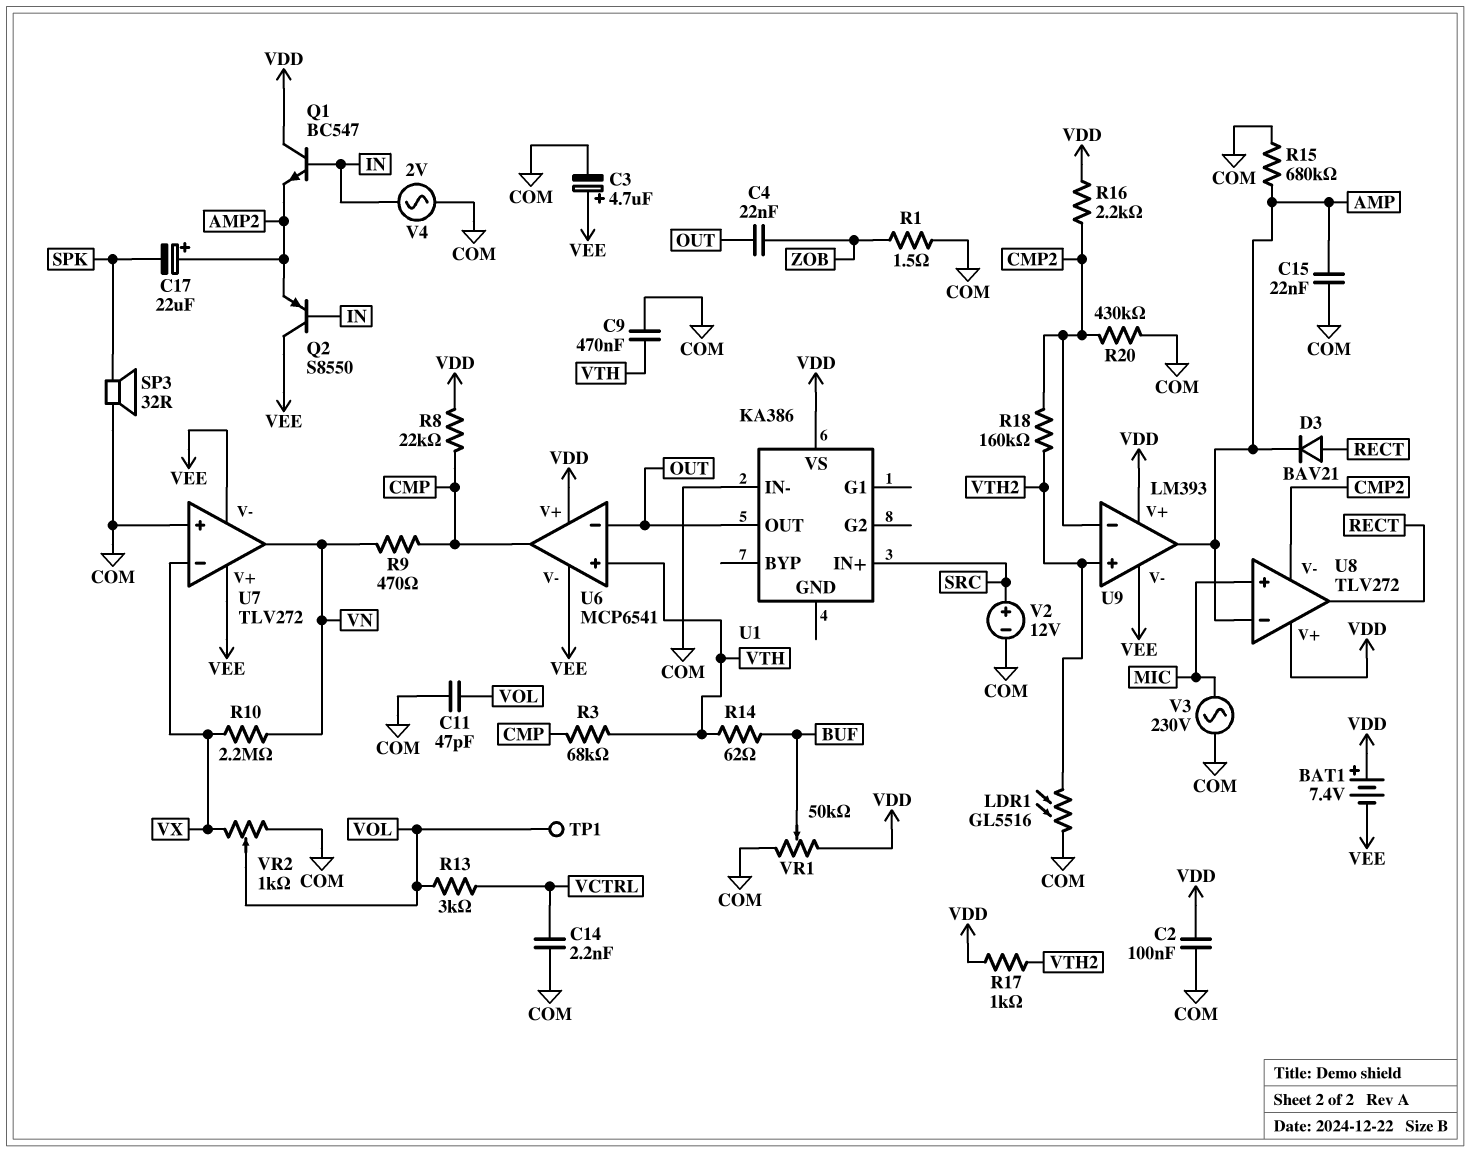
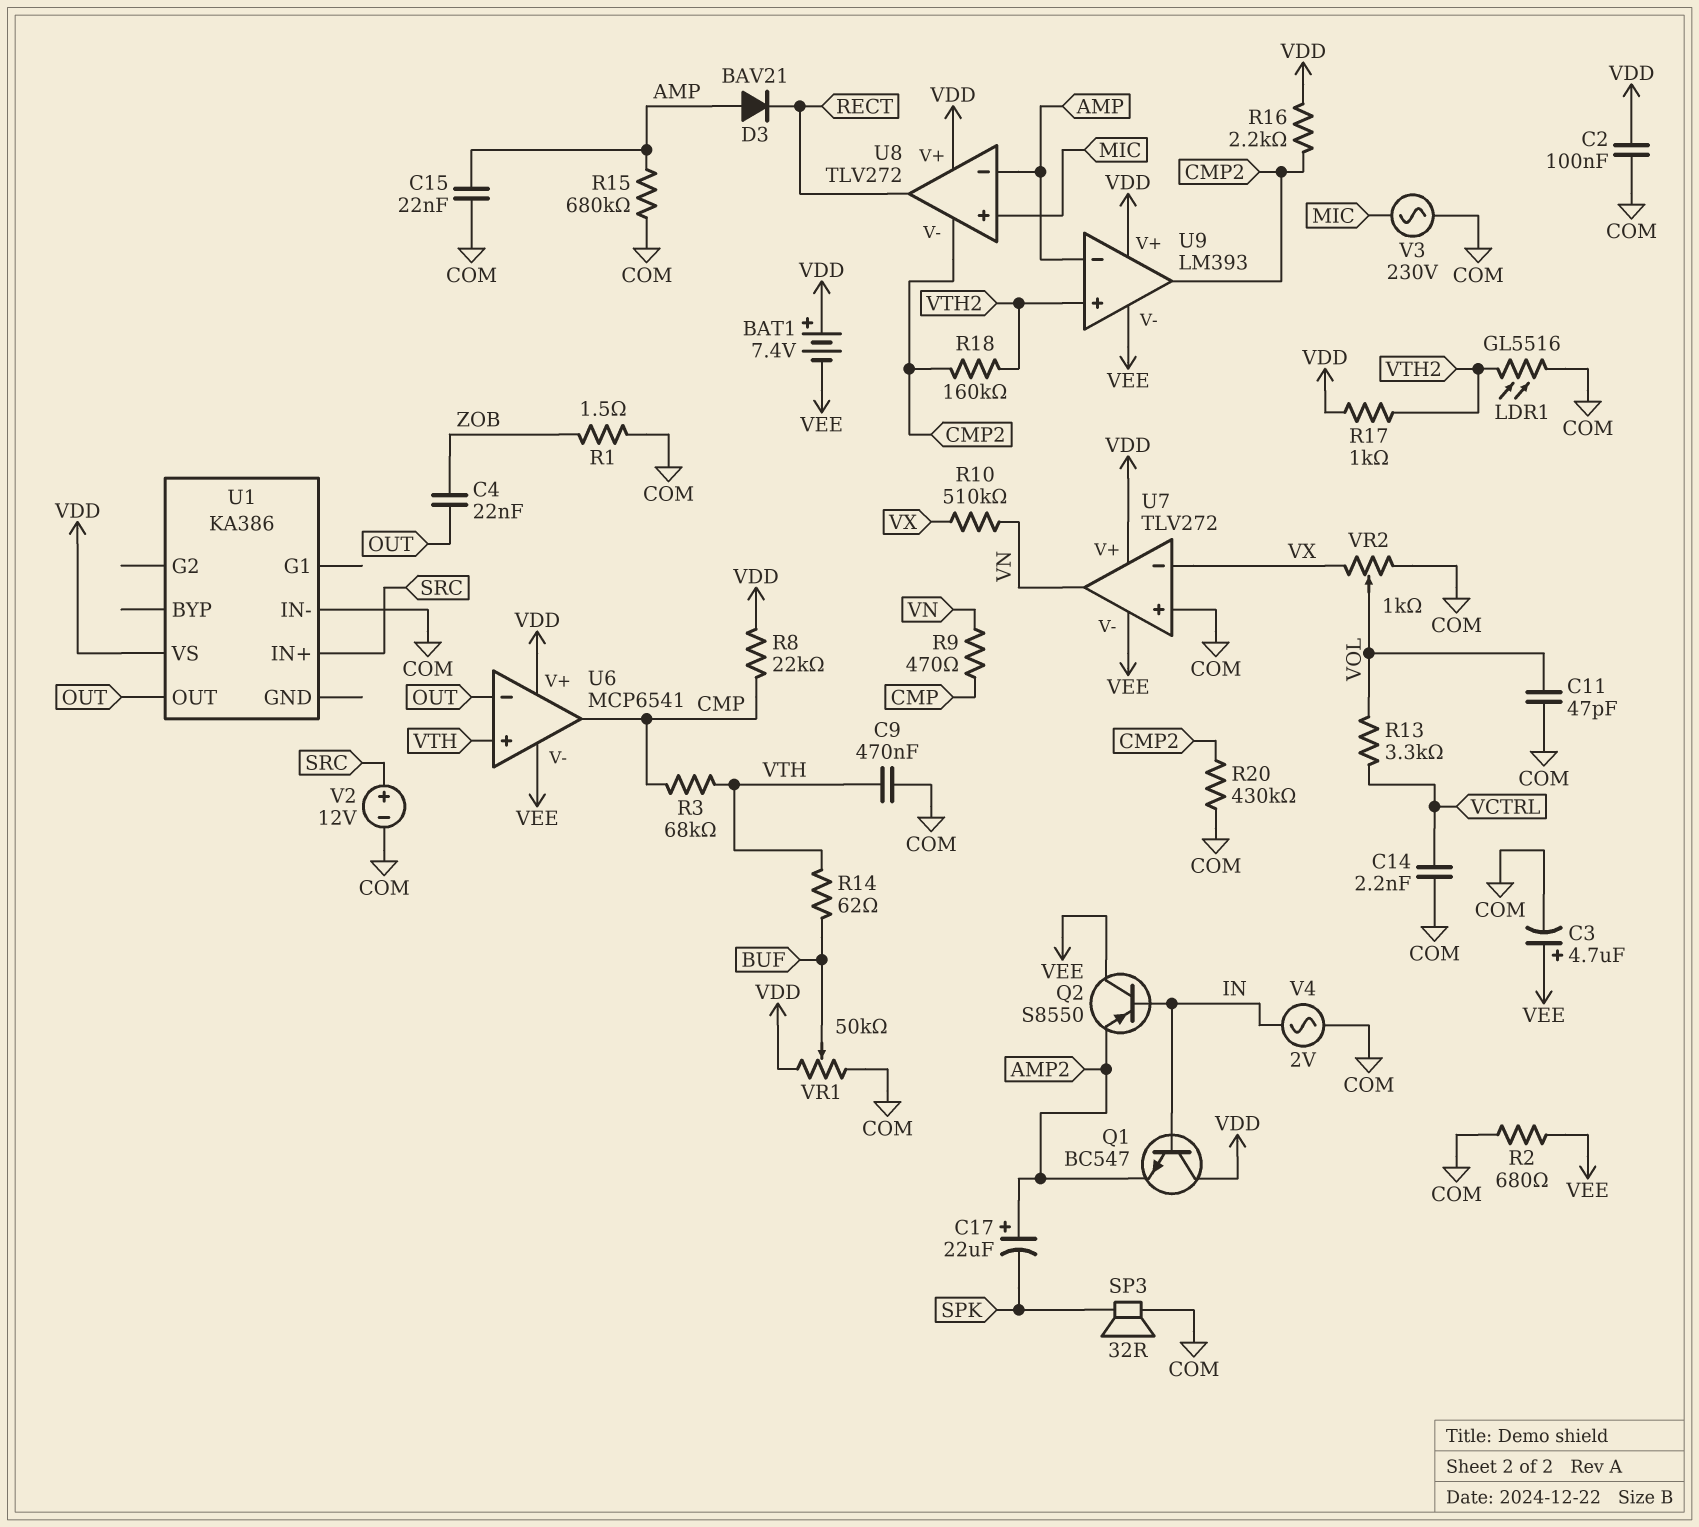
D3: diode BAV21 (A RECT, K AMP) -> diode BAV21 (A AMP, K RECT)
R2: none -> 680 (COM, VEE)
R10: 2.2M (VN, VX) -> 510k (VN, VX)
R13: 3k (VCTRL, VOL) -> 3.3k (VCTRL, VOL)
TP1: test point (VOL) -> none
U7 pin V+: VEE -> VDD
U9 pin in-: CMP2 -> AMP
U9 pin out: AMP -> CMP2

